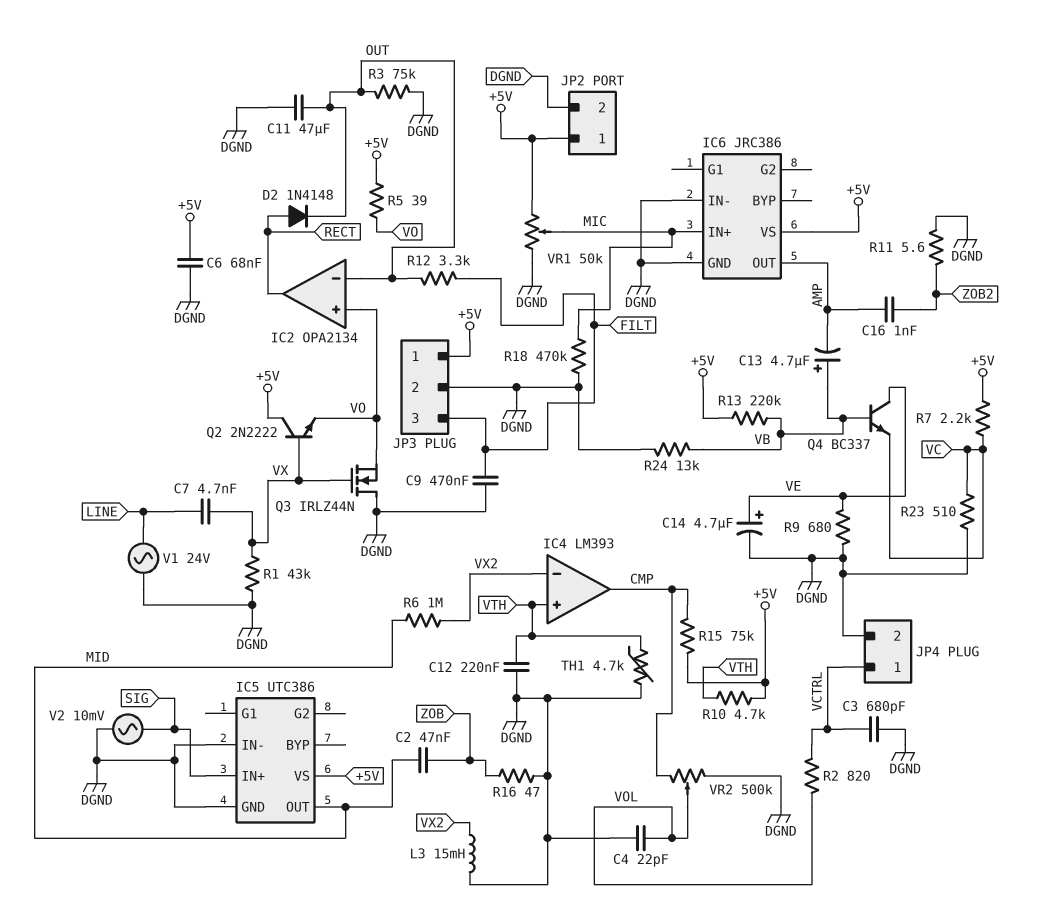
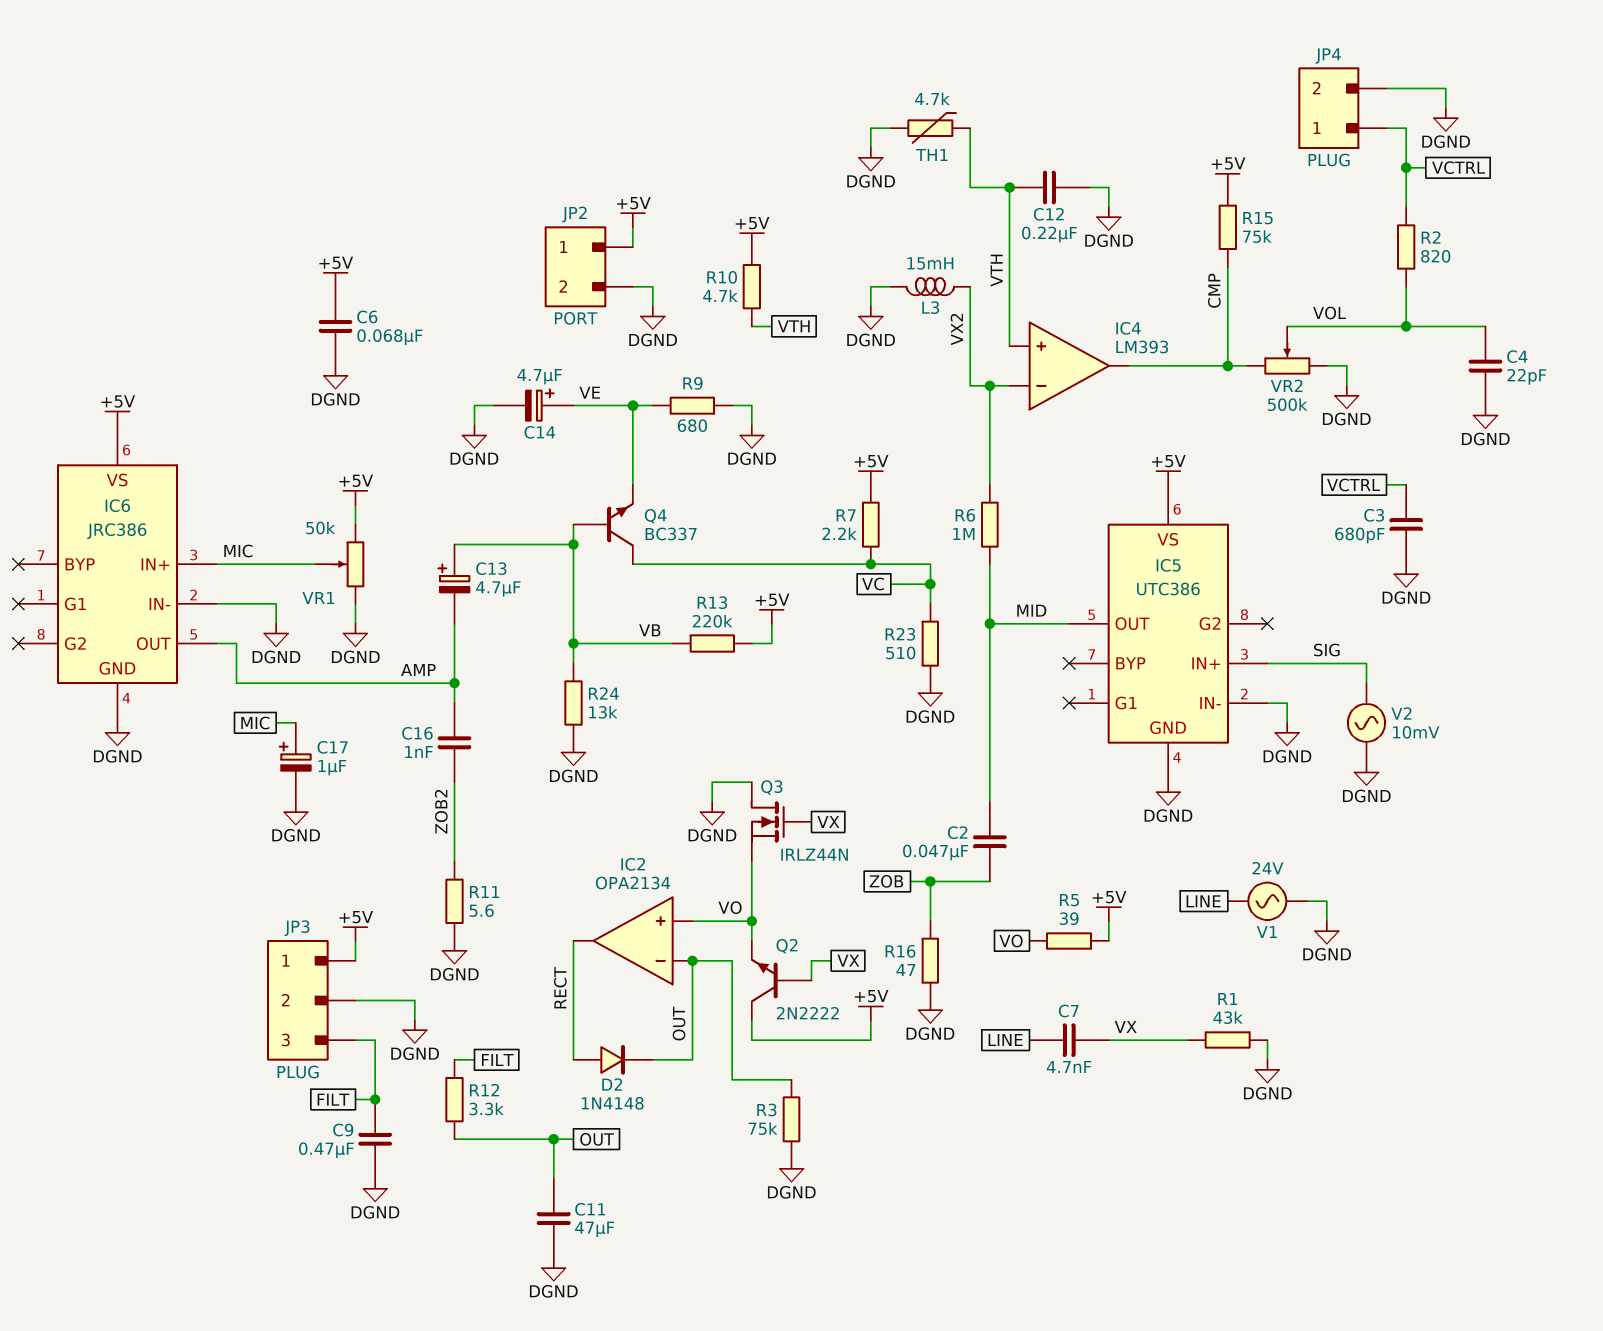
C17: none -> 1uF (plus MIC, minus DGND)
Q4: NPN BC337 (B VB, C VE, E VC) -> NPN BC337 (B VB, C VC, E VE)
R18: 470k (DGND, MIC) -> none

